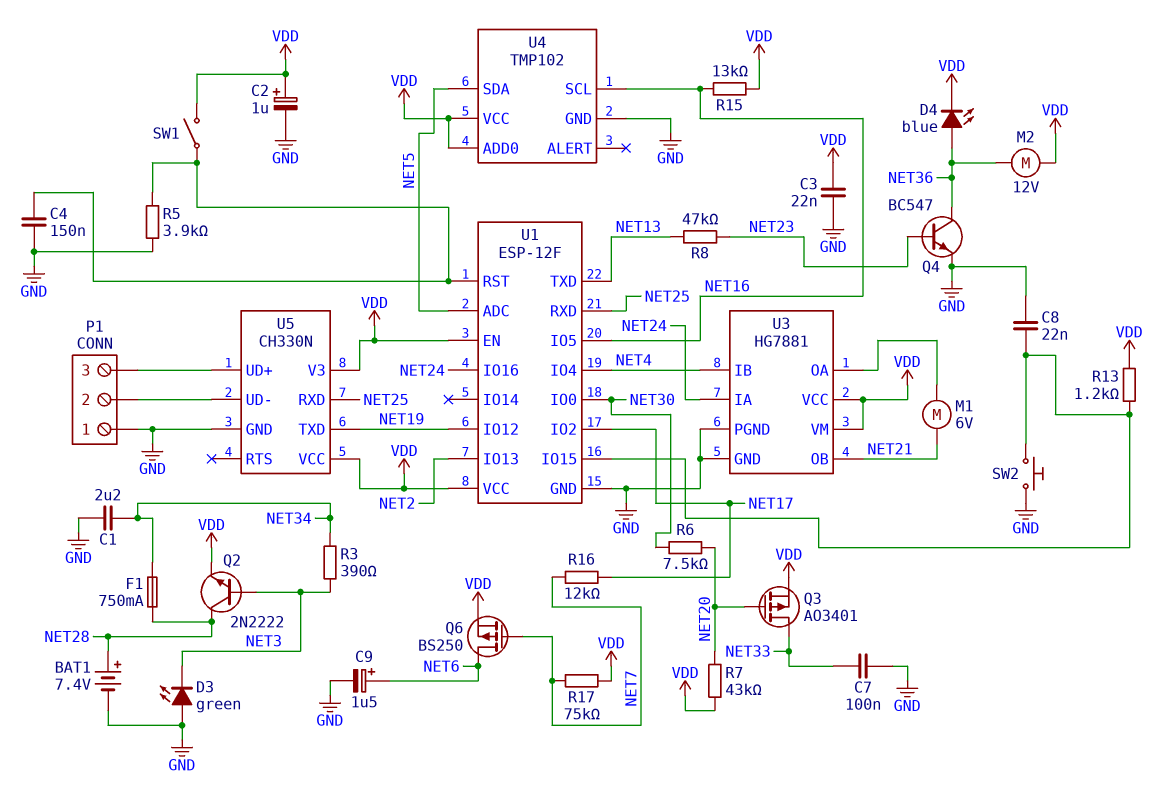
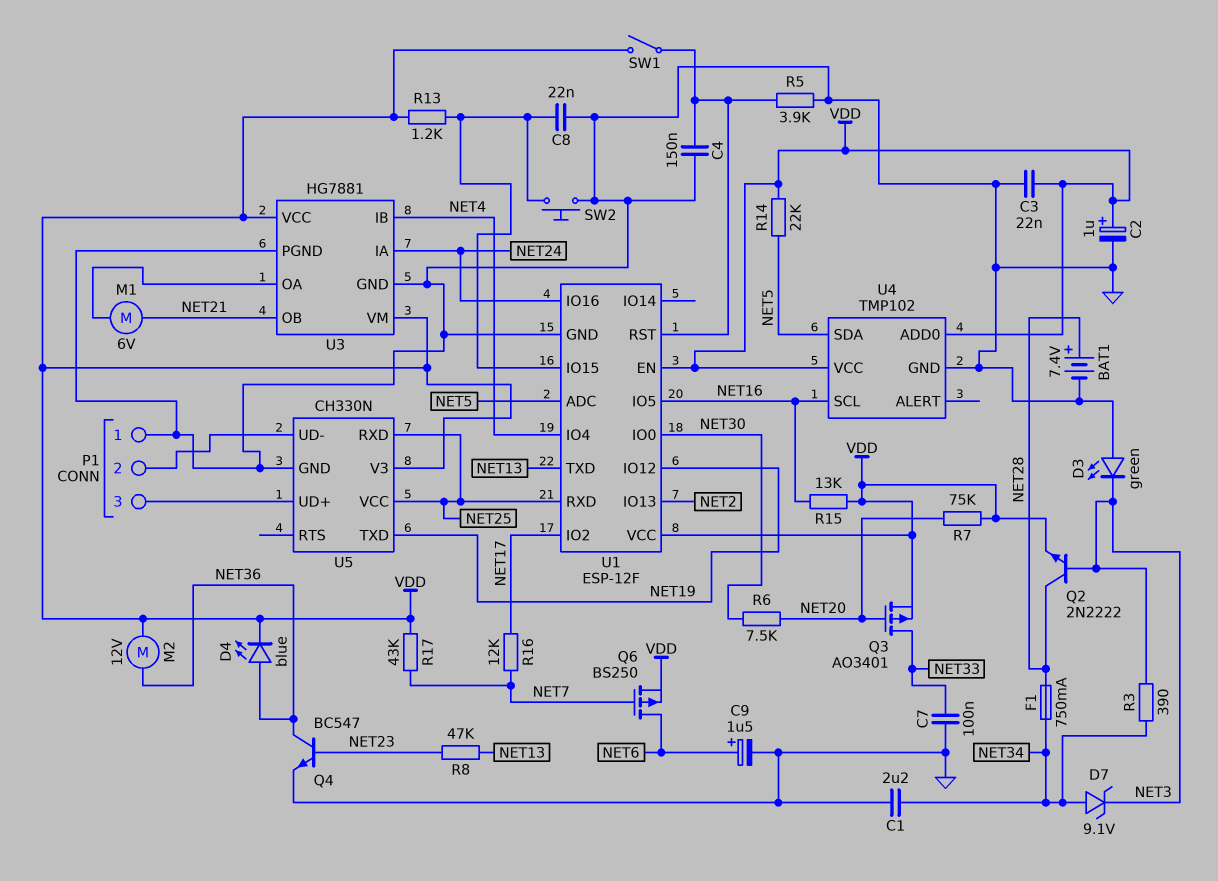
D7: none -> zener 9.1V (A NET34, K NET3)
R7: 43k (NET20, VDD) -> 75k (NET20, VDD)
R14: none -> 22k (NET5, VDD)
R17: 75k (NET7, VDD) -> 43k (NET7, VDD)
U5 pin VCC: VDD -> NET25

